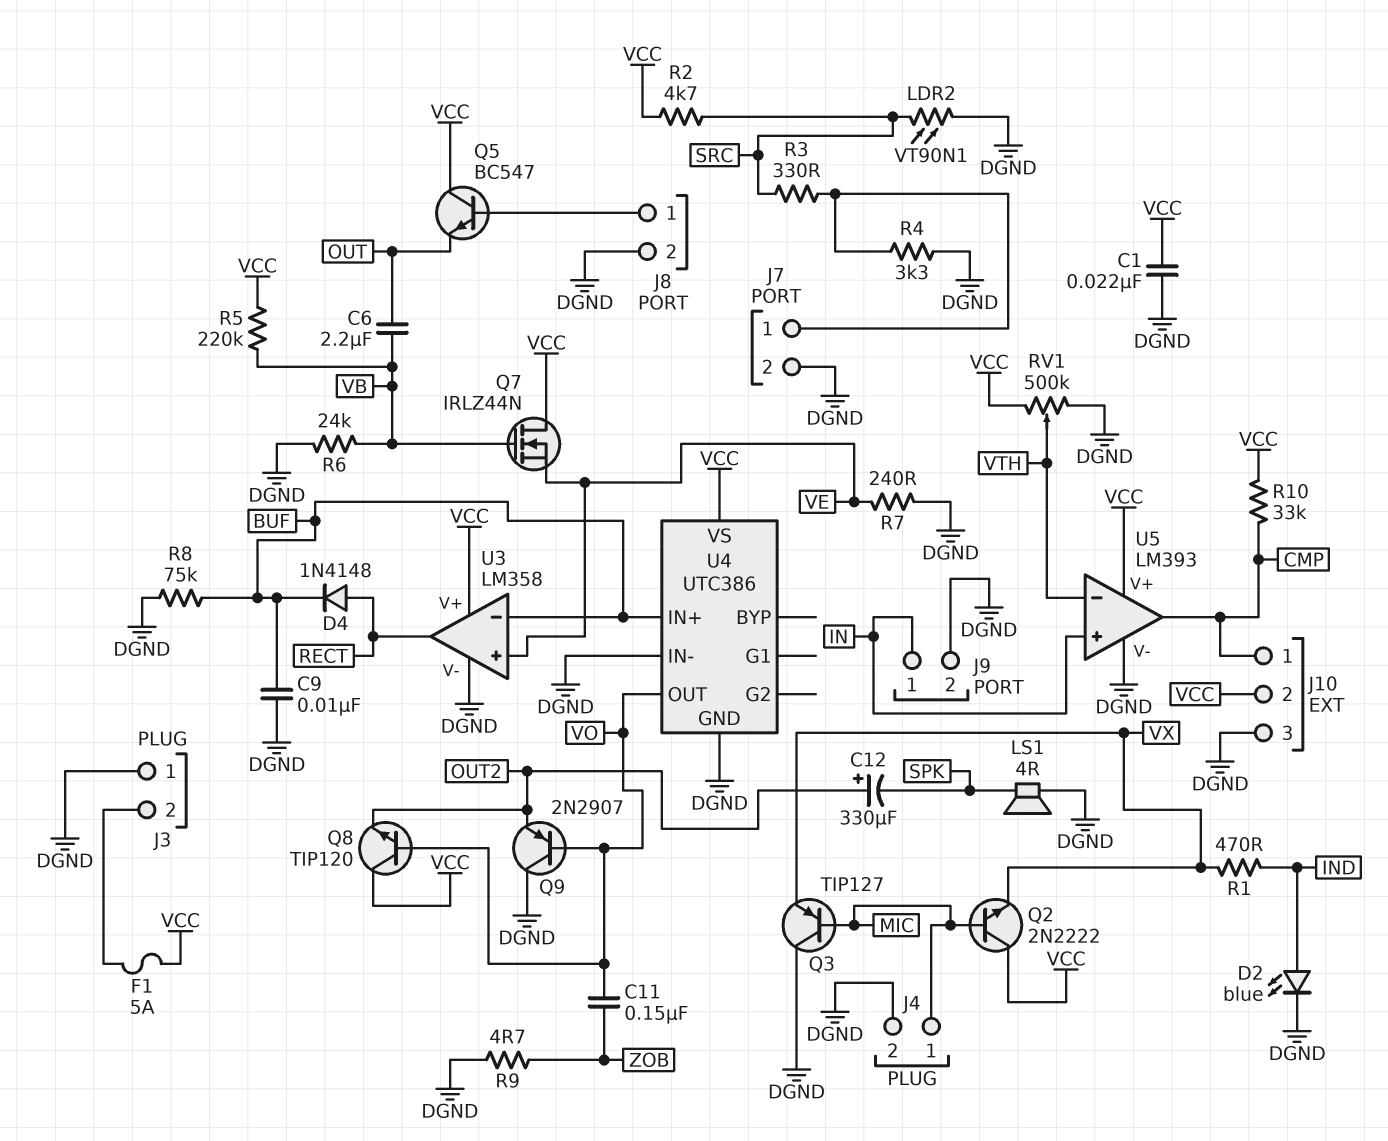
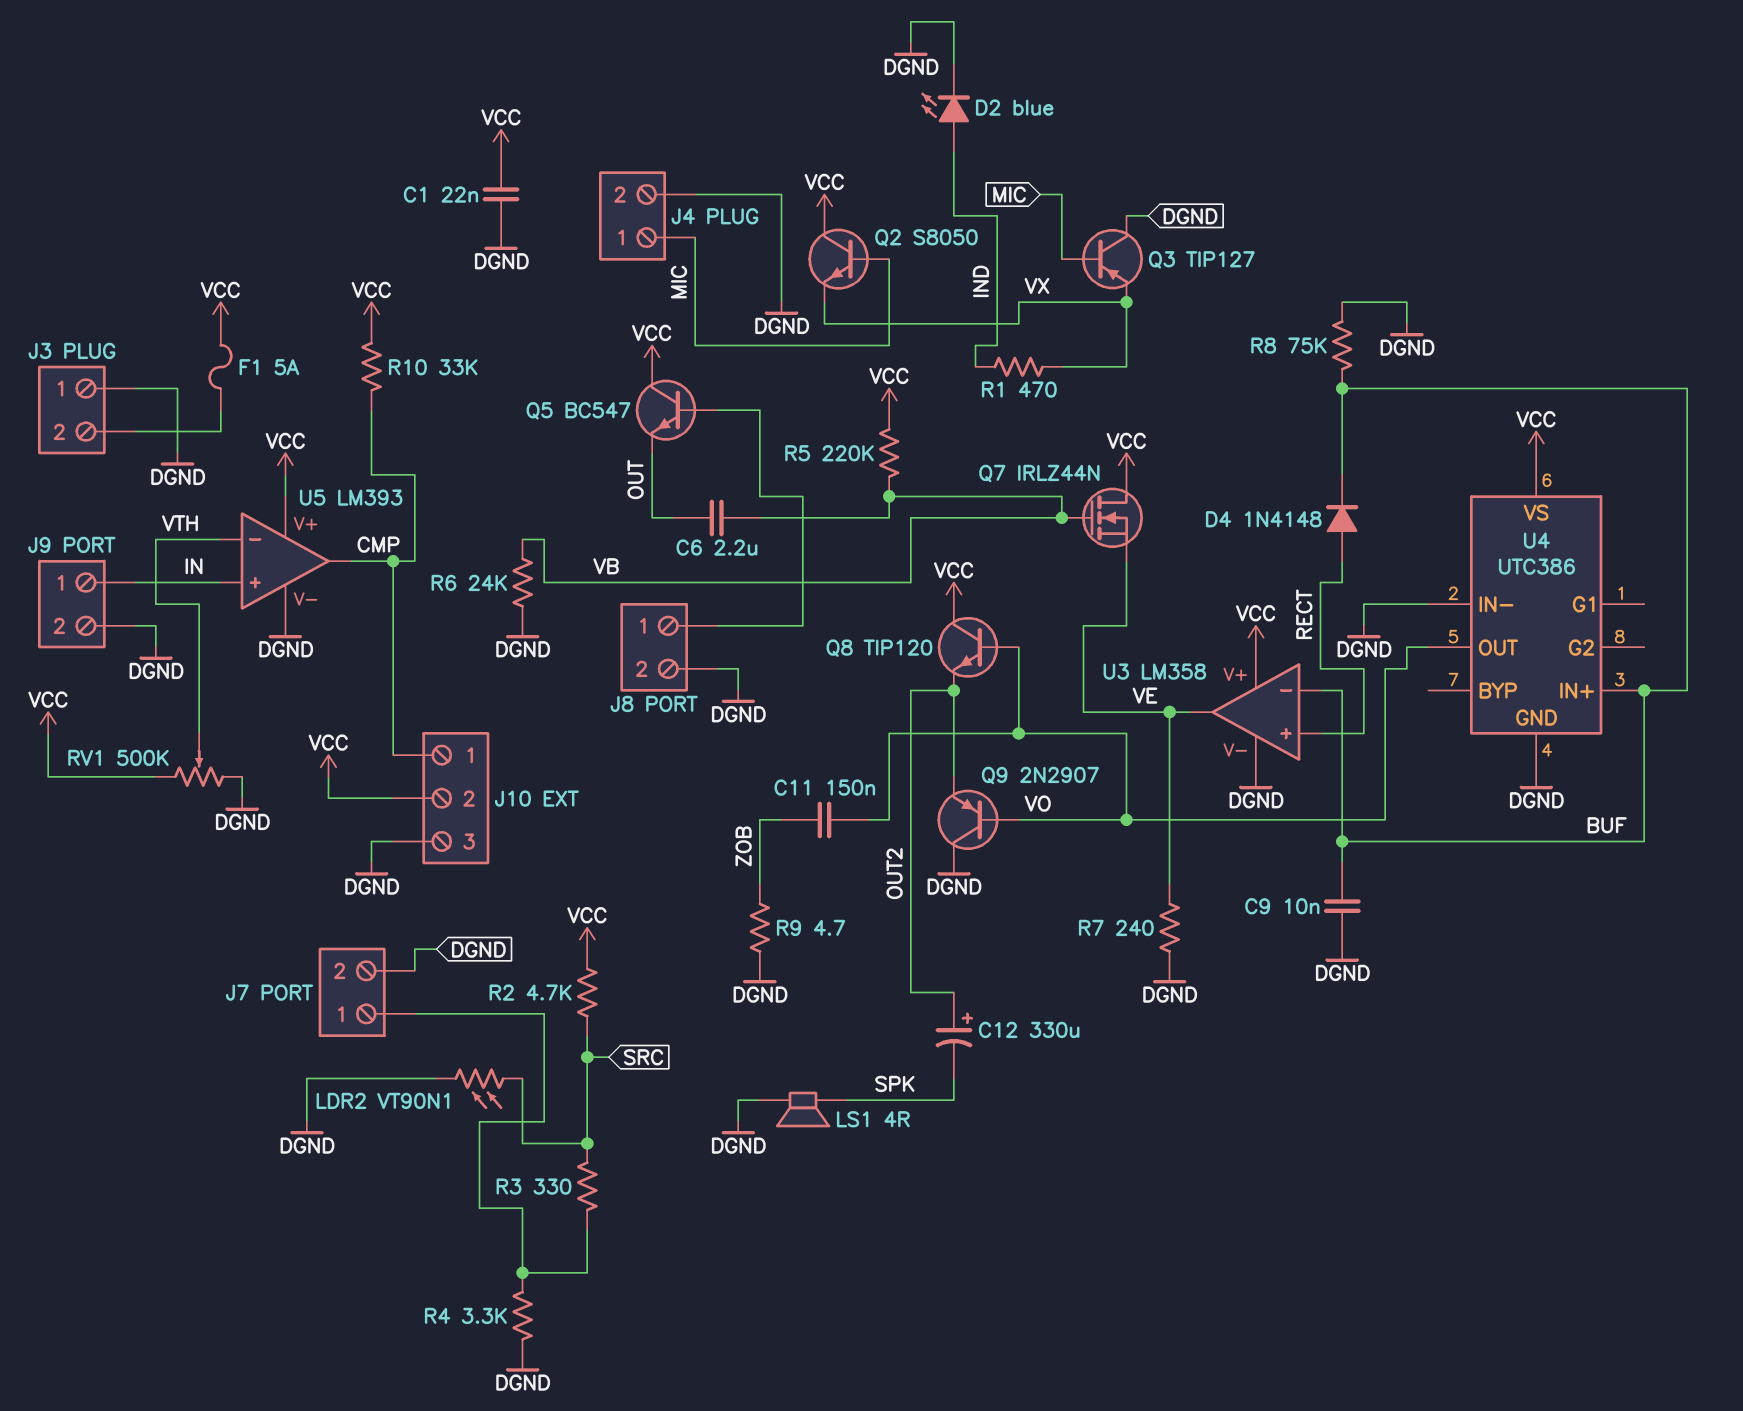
Q2: NPN 2N2222 (B MIC, C VCC, E VX) -> NPN S8050 (B MIC, C VCC, E VX)
U3 pin in+: VE -> RECT
U3 pin out: RECT -> VE

